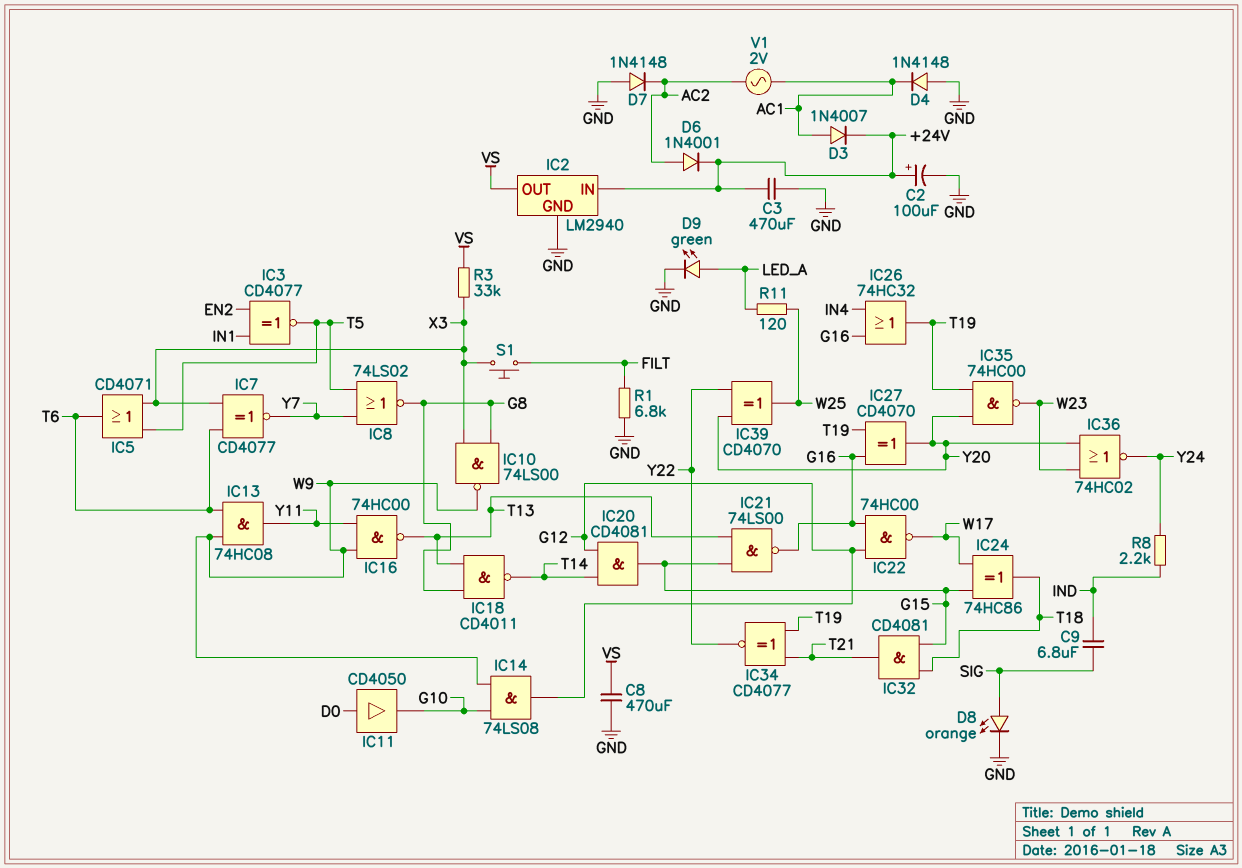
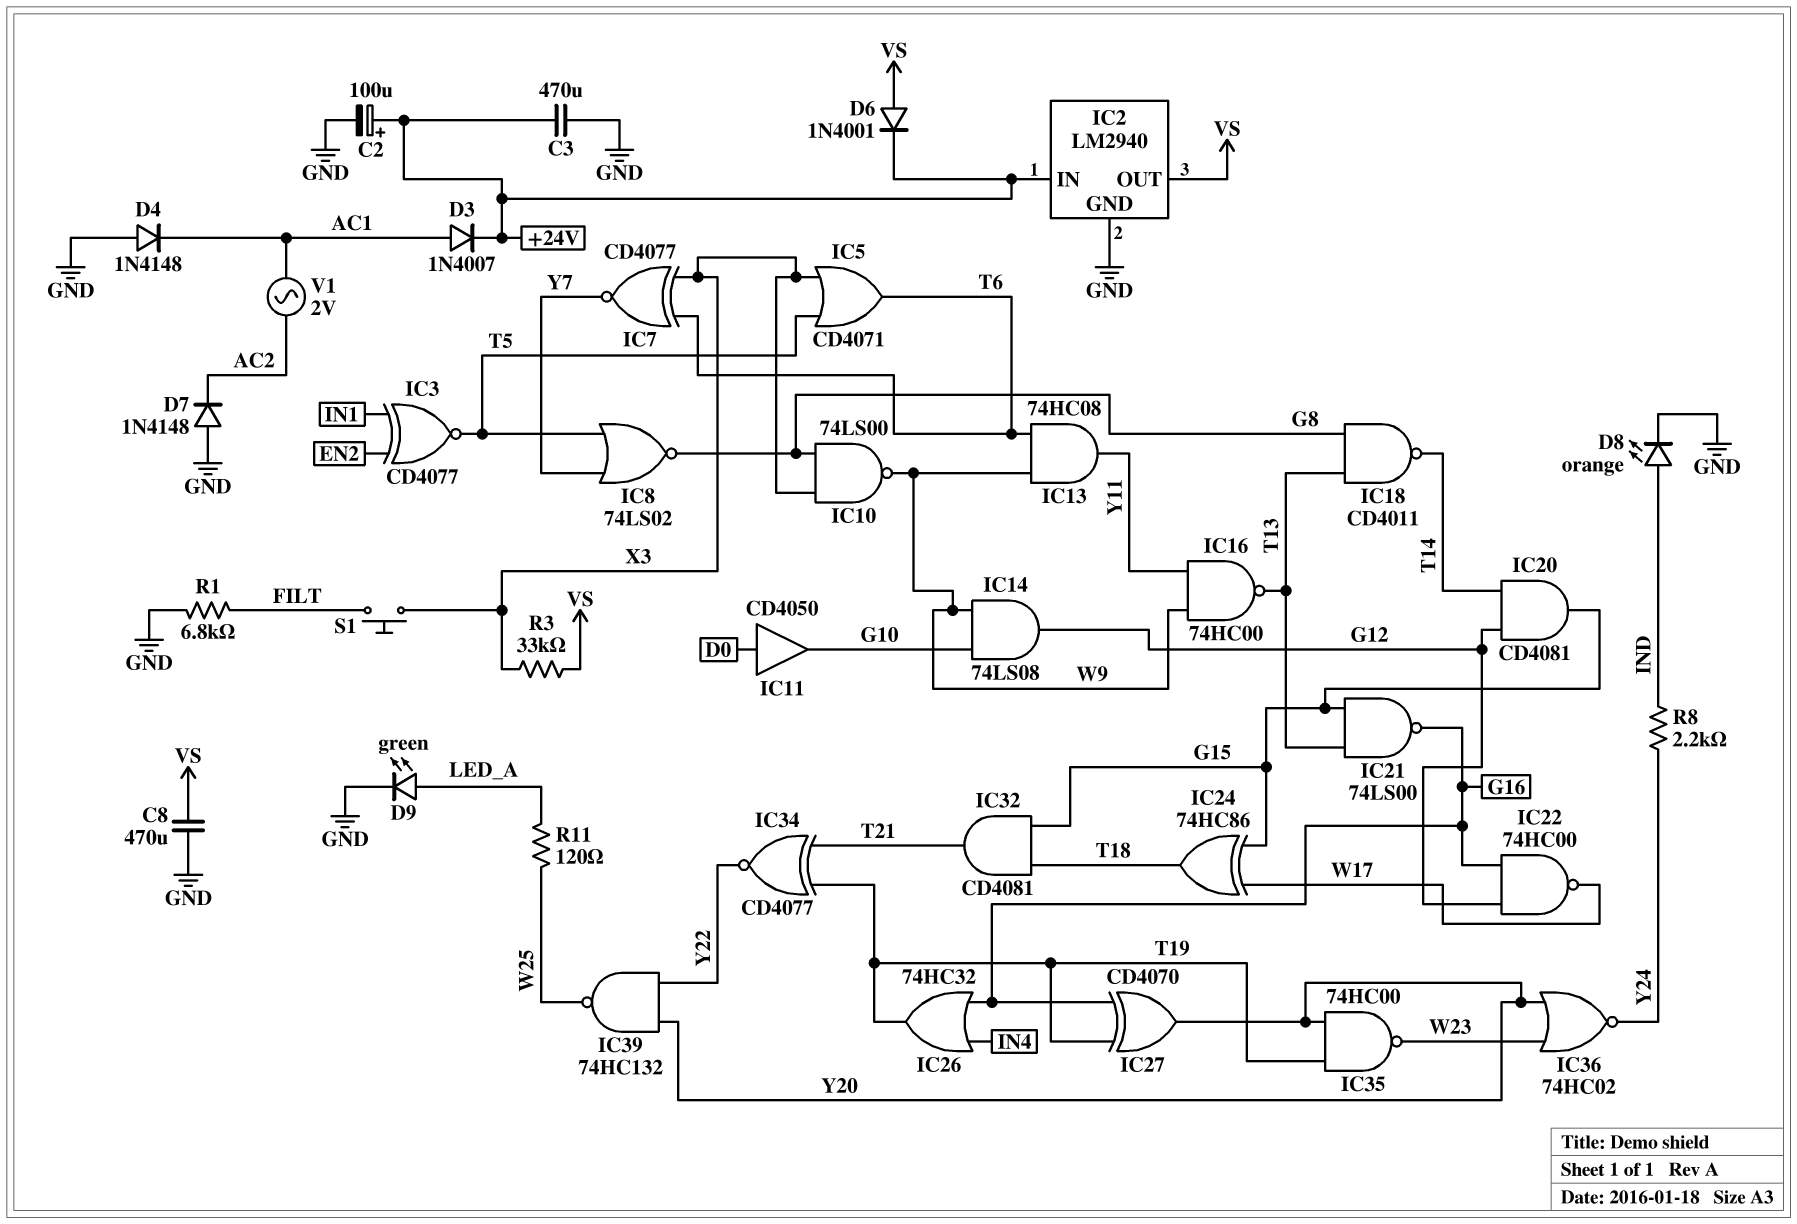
C9: 6.8uF (IND, SIG) -> none
D6: diode 1N4001 (A AC2, K +24V) -> diode 1N4001 (A VS, K +24V)
D8: LED orange (A SIG, K GND) -> LED orange (A IND, K GND)
IC39: XOR CD4070 (in Y20, in Y22, out W25) -> NAND 74HC132 (in Y20, in Y22, out W25)

